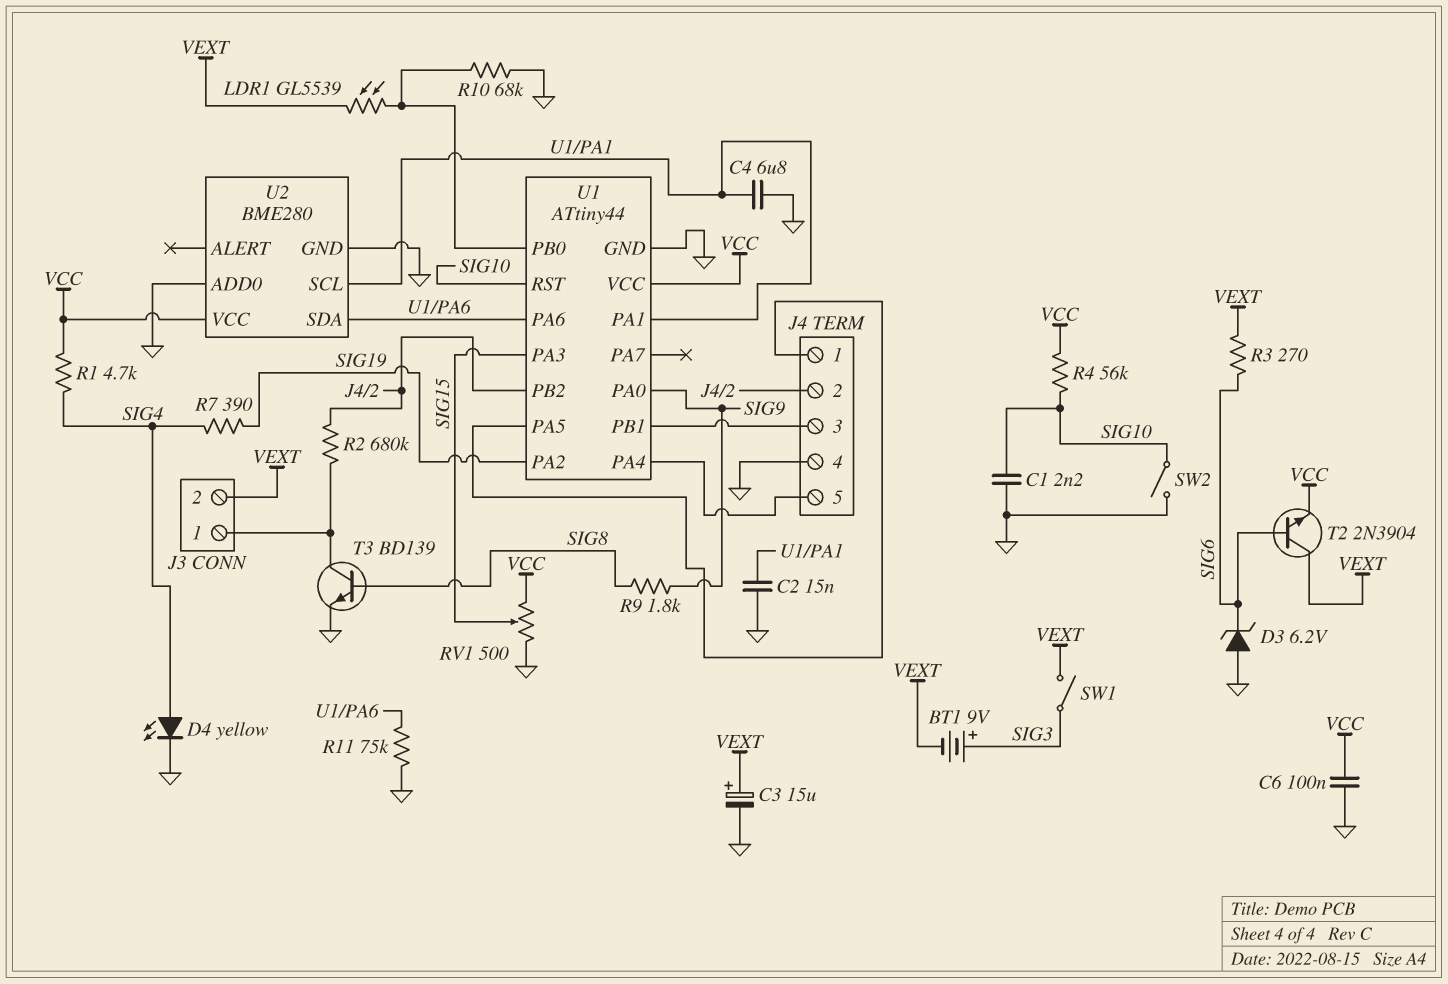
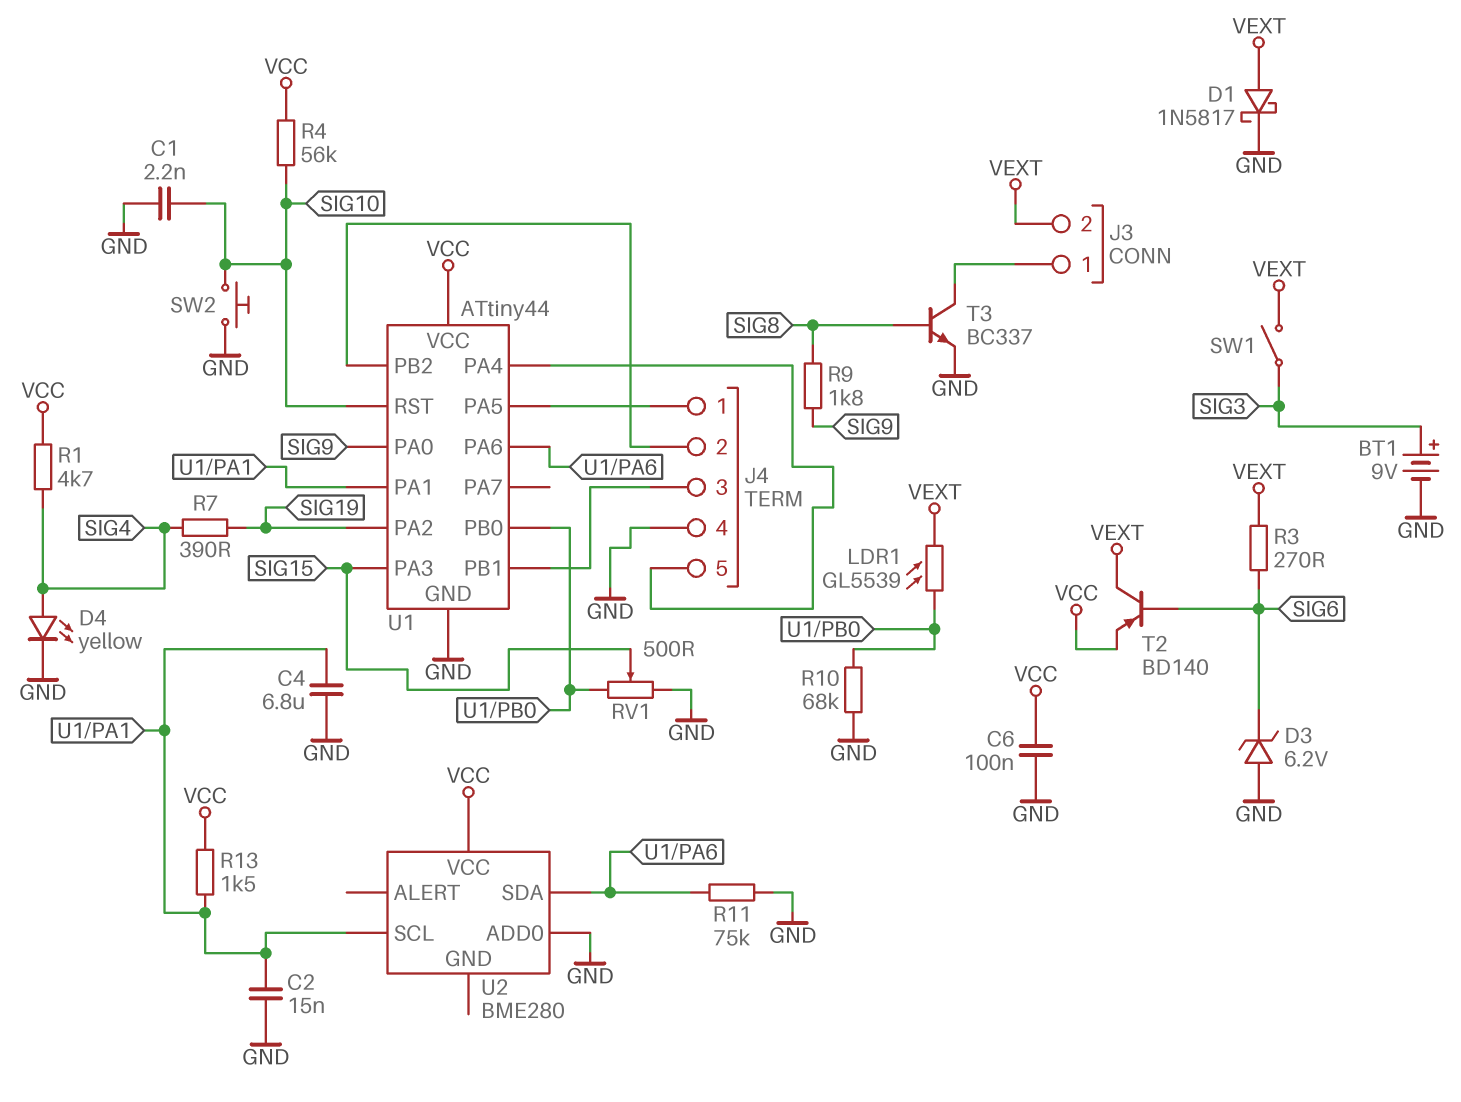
BT1: 9V (plus SIG3, minus VEXT) -> 9V (plus SIG3, minus GND)
C3: 15uF (plus VEXT, minus GND) -> none
D1: none -> schottky 1N5817 (A VEXT, K GND)
R2: 680k (J3/1, J4/2) -> none
R13: none -> 1.5k (U1/PA1, VCC)
RV1: 500 (GND, VCC, wiper SIG15) -> 500 (GND, U1/PB0, wiper SIG15)
SW2: switch (GND, SIG10) -> button (GND, SIG10)
T2: NPN 2N3904 (B SIG6, C VEXT, E VCC) -> PNP BD140 (B SIG6, C VEXT, E VCC)
T3: NPN BD139 (B SIG8, C J3/1, E GND) -> NPN BC337 (B SIG8, C J3/1, E GND)
U2 pin GND: GND -> none

